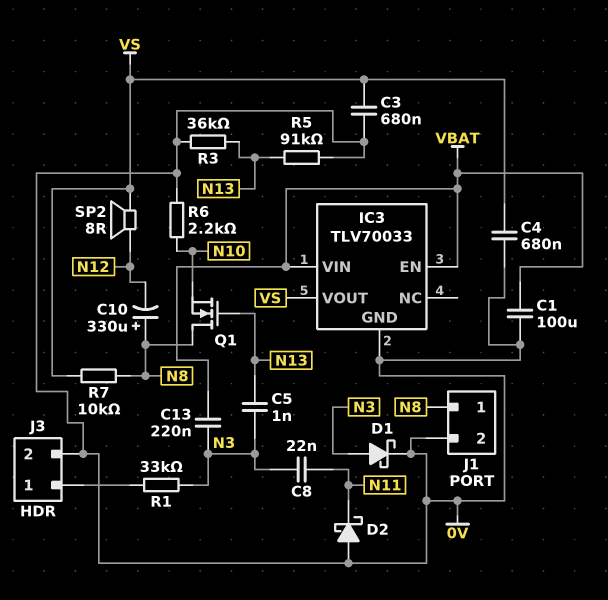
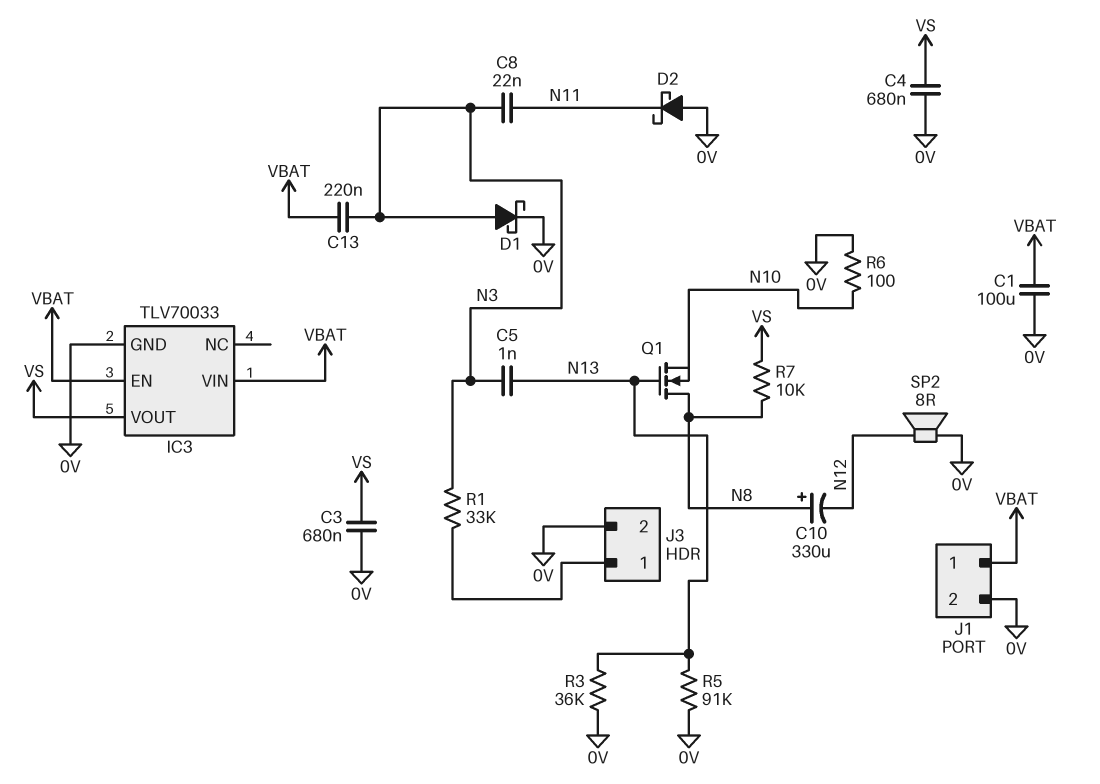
J1 pin 1: N8 -> VBAT
R6: 2.2k (0V, N10) -> 100 (0V, N10)
SP2: speaker 8R (N12, VS) -> speaker 8R (0V, N12)

